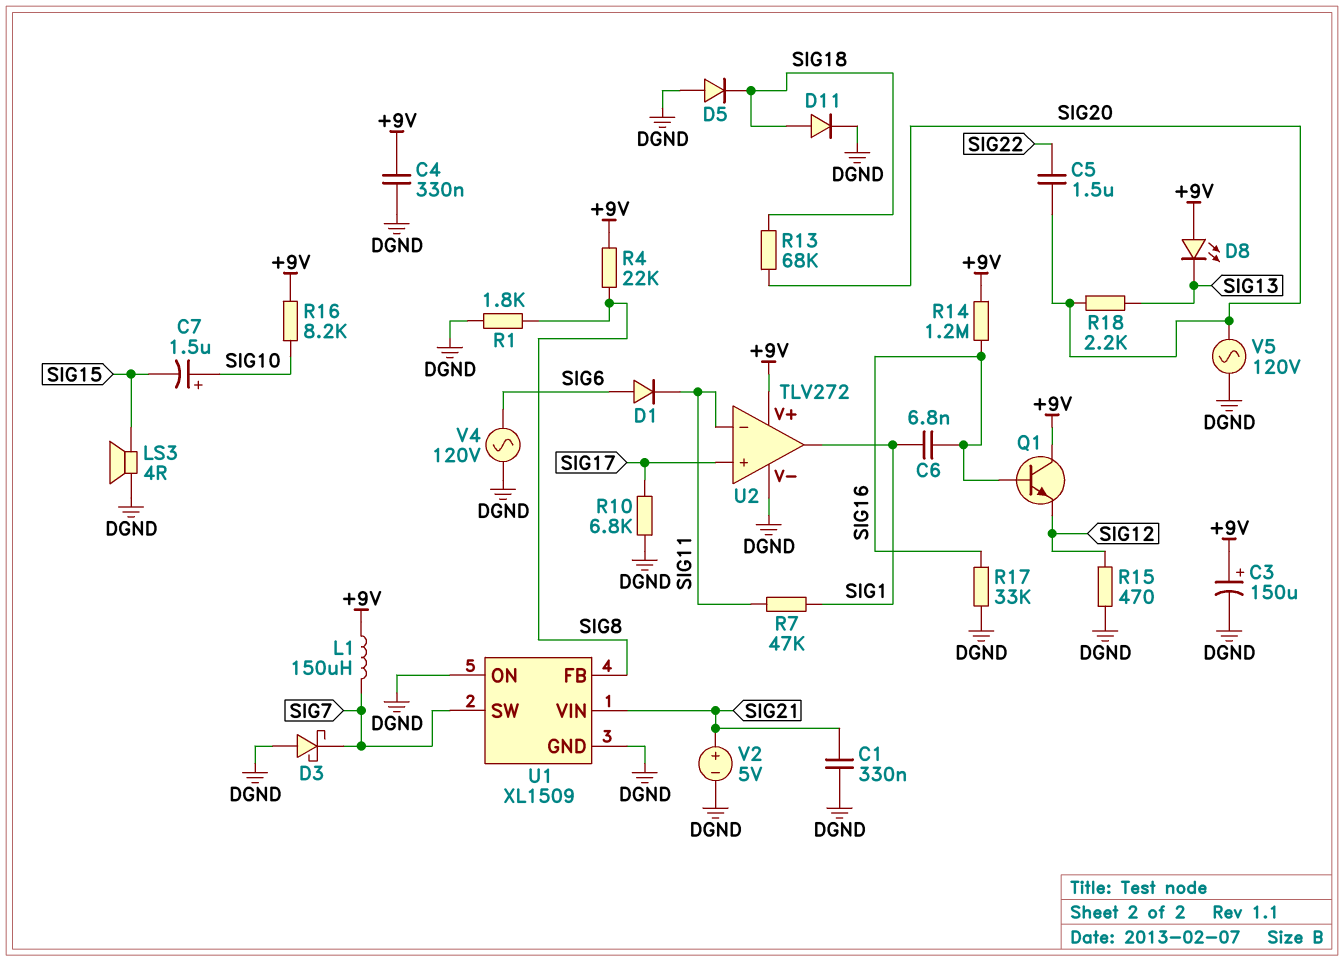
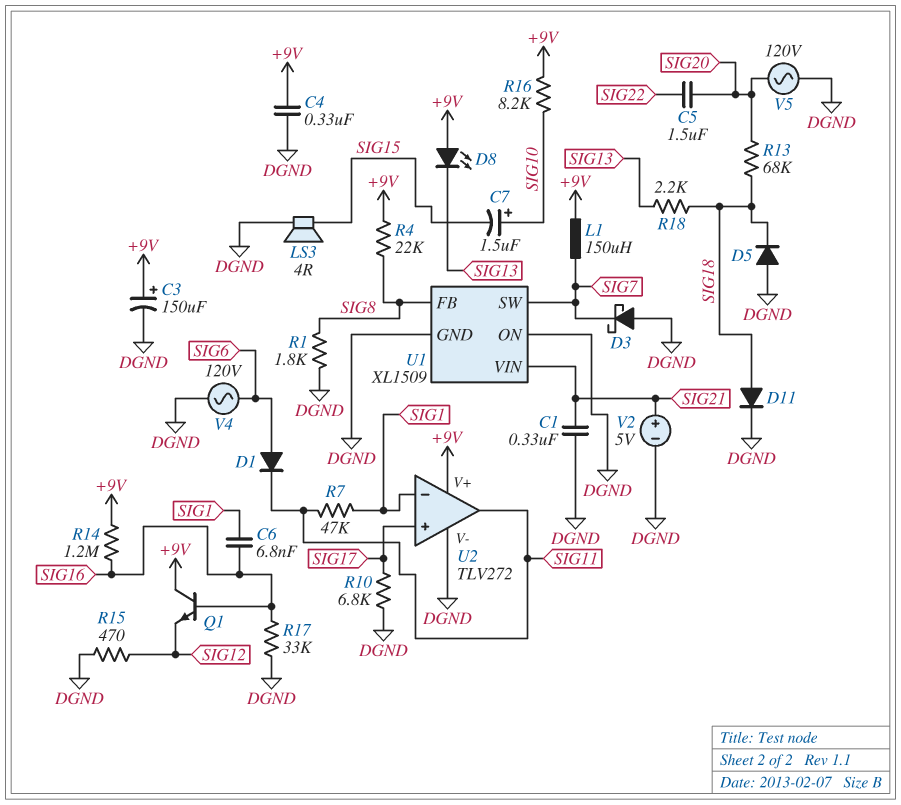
R18: 2.2k (SIG13, SIG20) -> 2.2k (SIG13, SIG18)
U2 pin in-: SIG11 -> SIG1
U2 pin out: SIG1 -> SIG11

